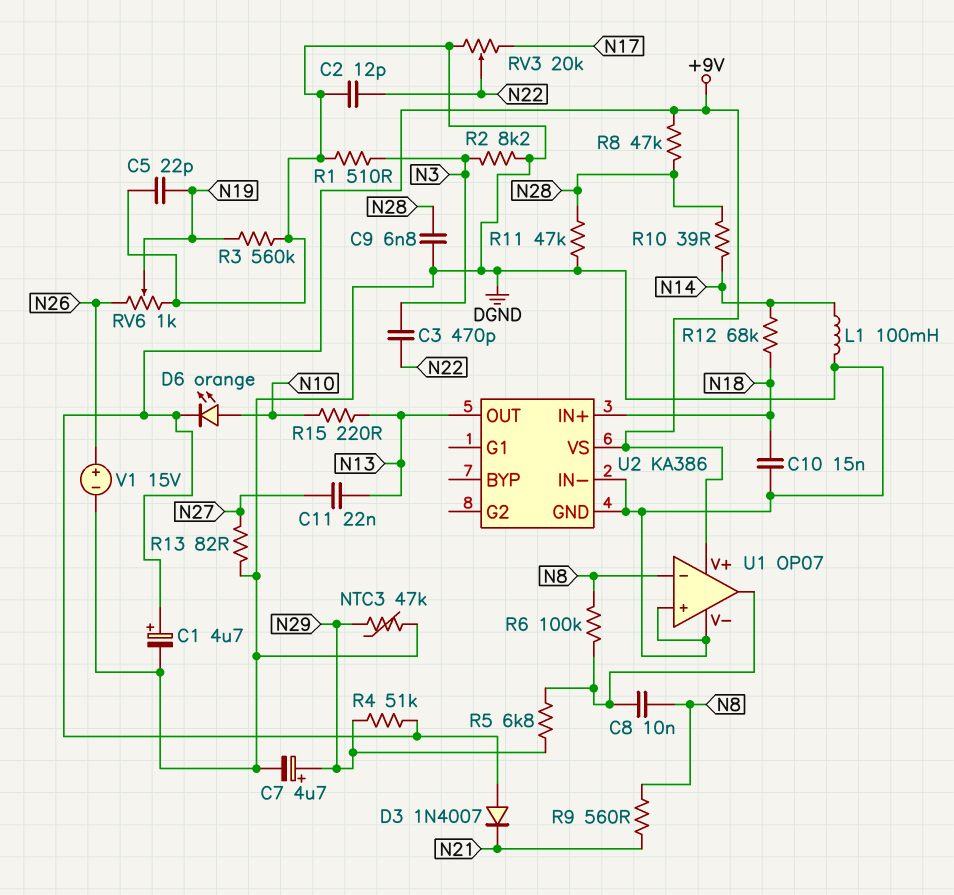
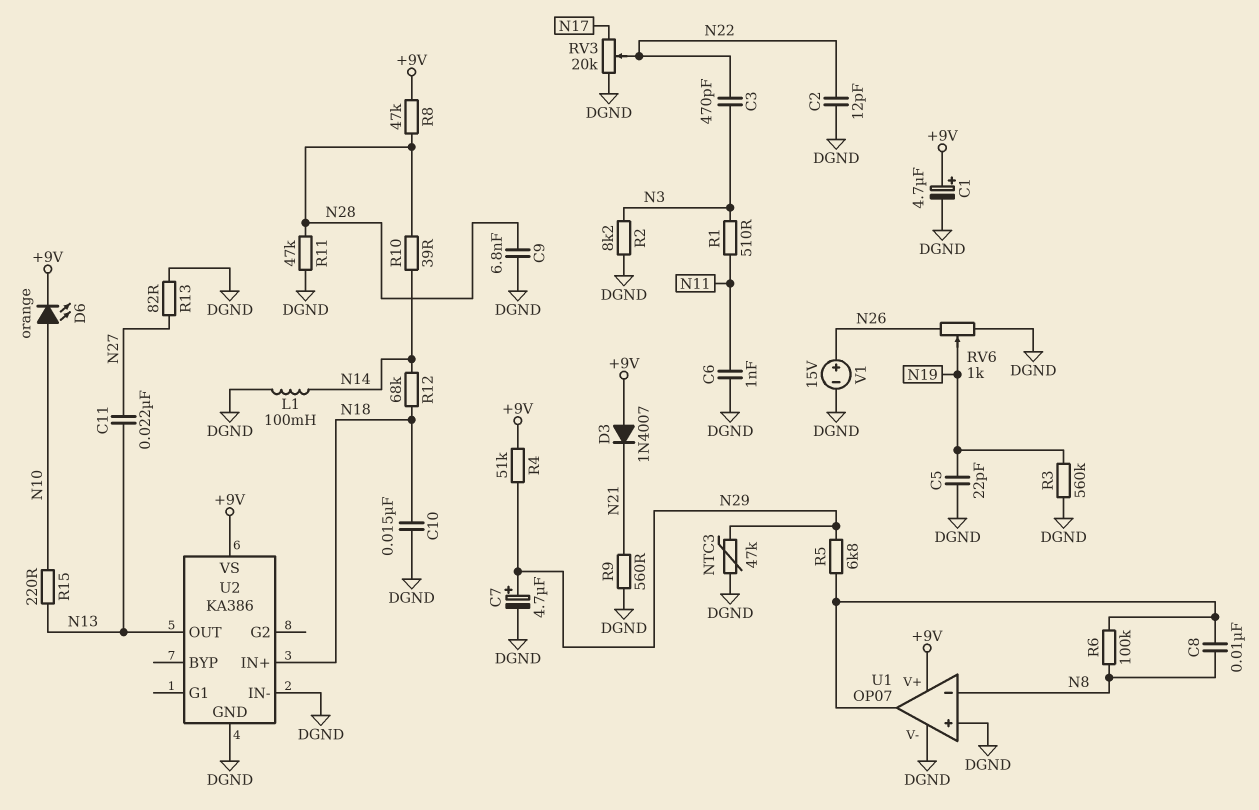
C6: none -> 1nF (DGND, N11)
R1: 510 (DGND, N3) -> 510 (N3, N11)
R9: 560 (N8, N21) -> 560 (DGND, N21)

